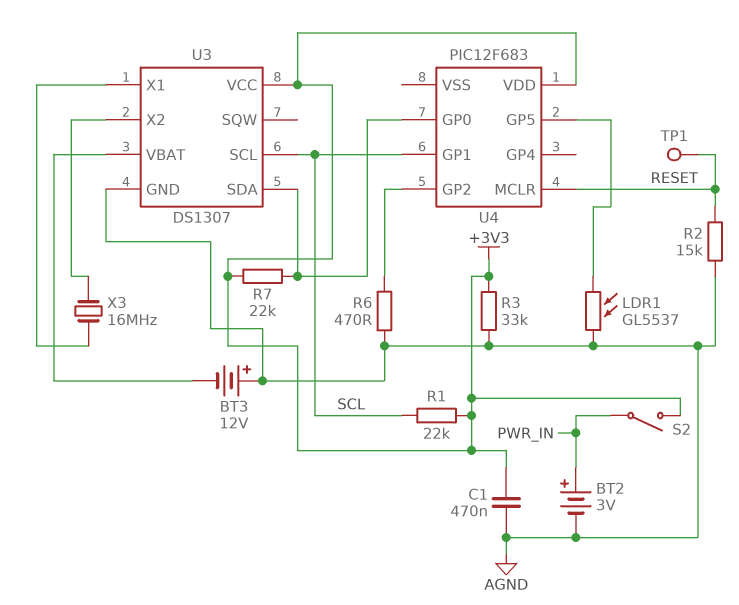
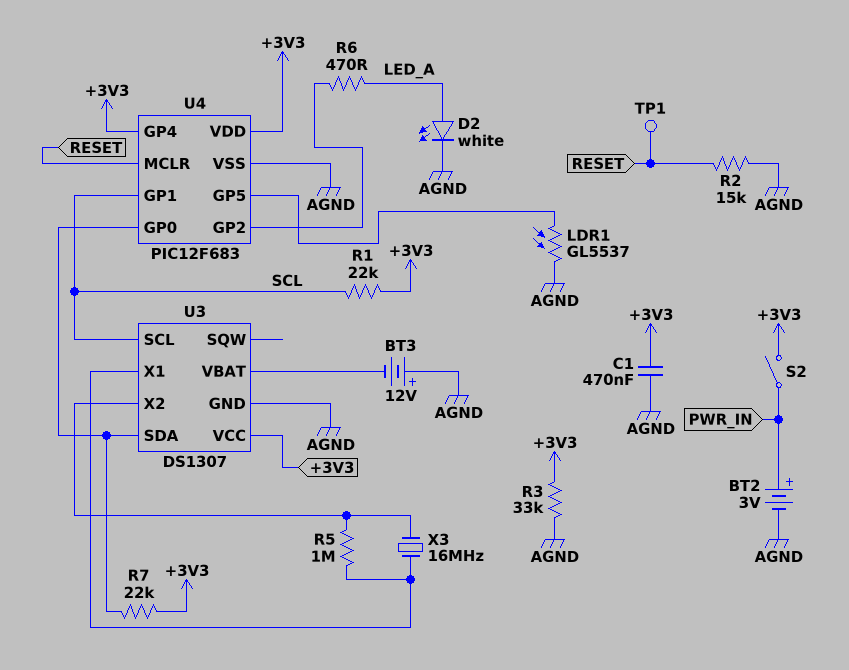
D2: none -> LED white (A LED_A, K AGND)
R5: none -> 1M (U3/X1, U3/X2)
R6: 470 (AGND, U4/GP2) -> 470 (LED_A, U4/GP2)
U4 pin GP4: none -> +3V3
U4 pin VSS: none -> AGND

